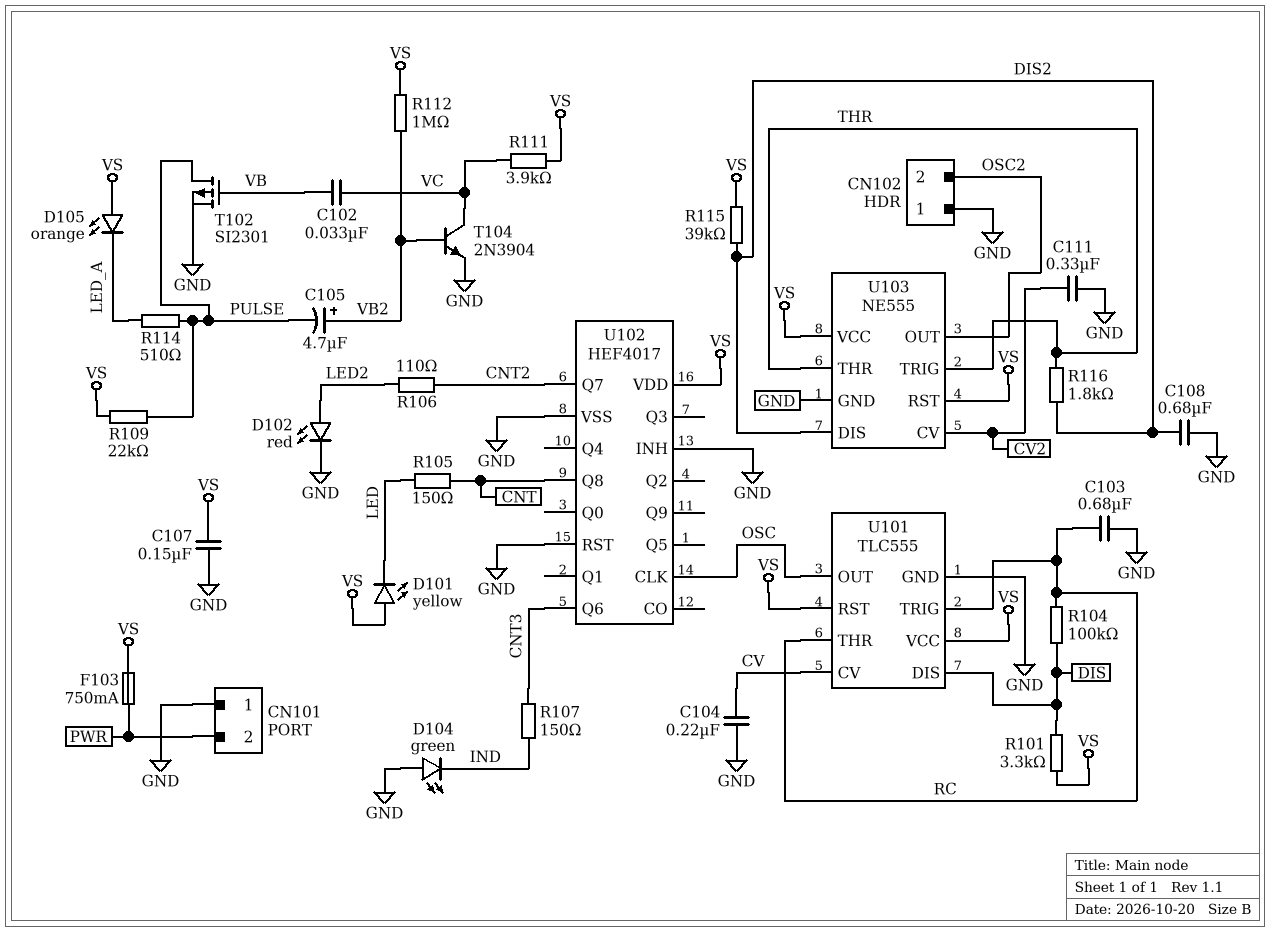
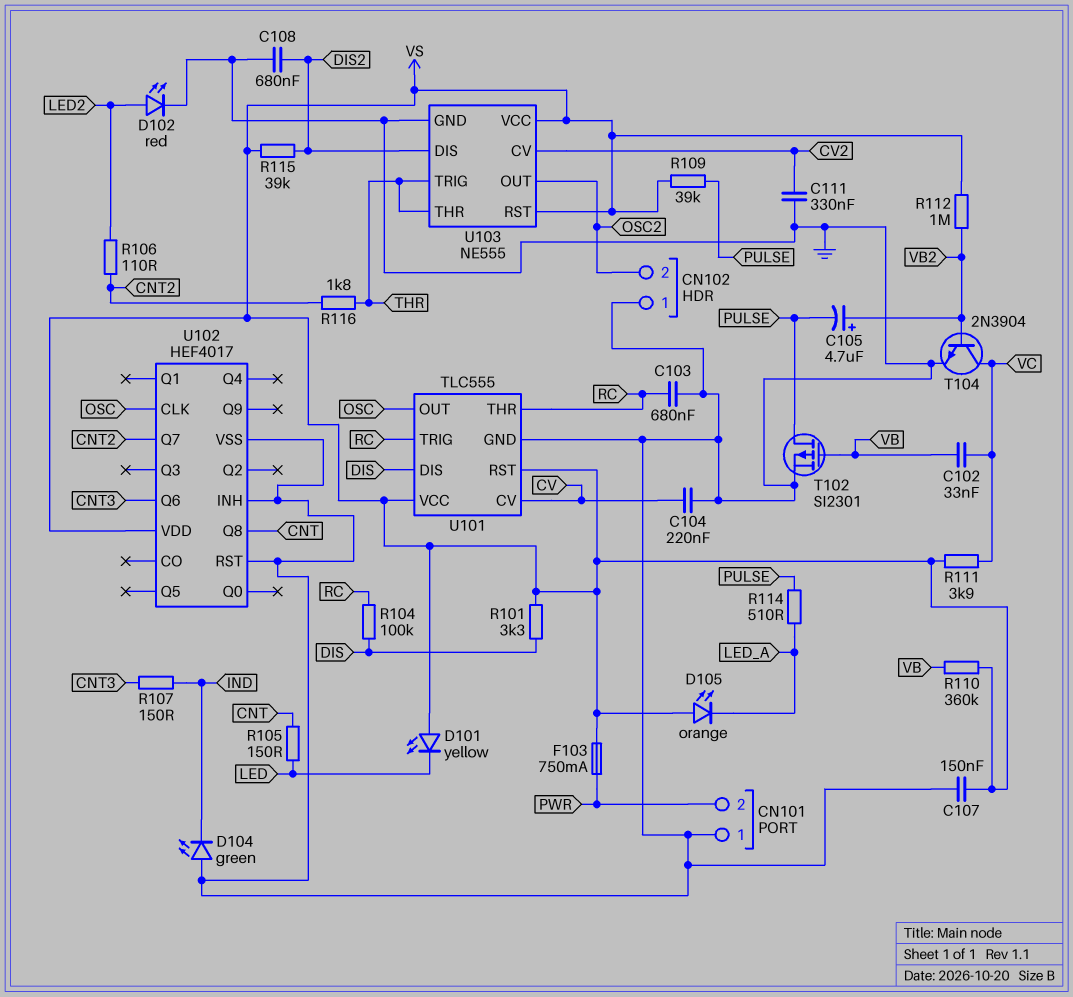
R109: 22k (PULSE, VS) -> 39k (PULSE, VS)
R110: none -> 360k (VB, VS)
R116: 1.8k (DIS2, THR) -> 1.8k (CNT2, THR)

